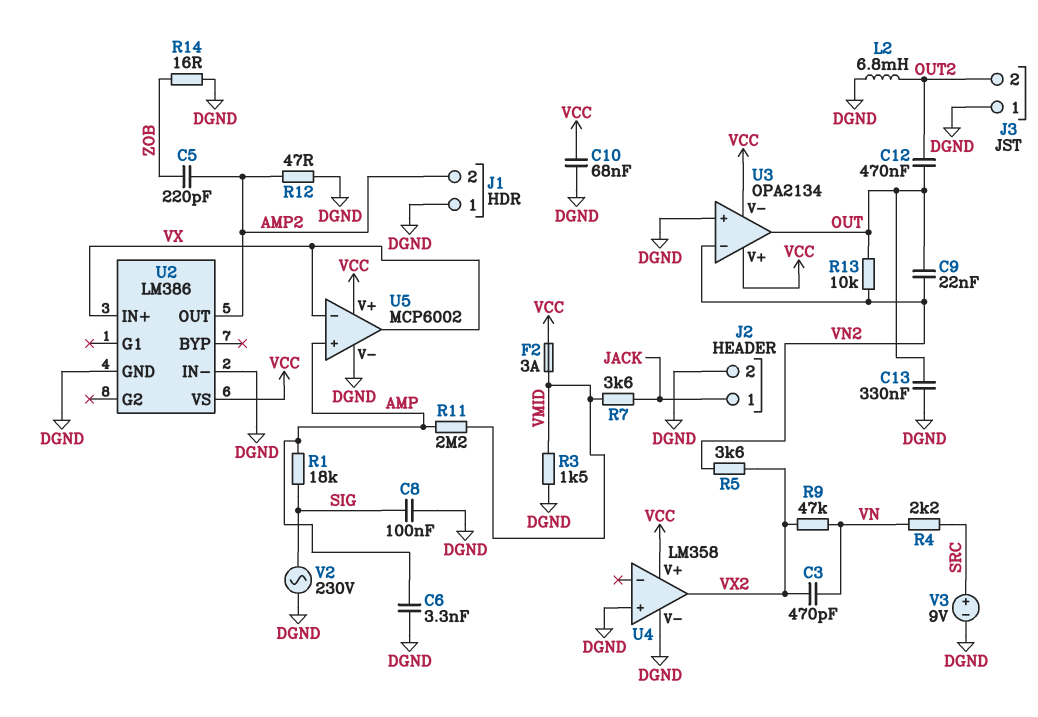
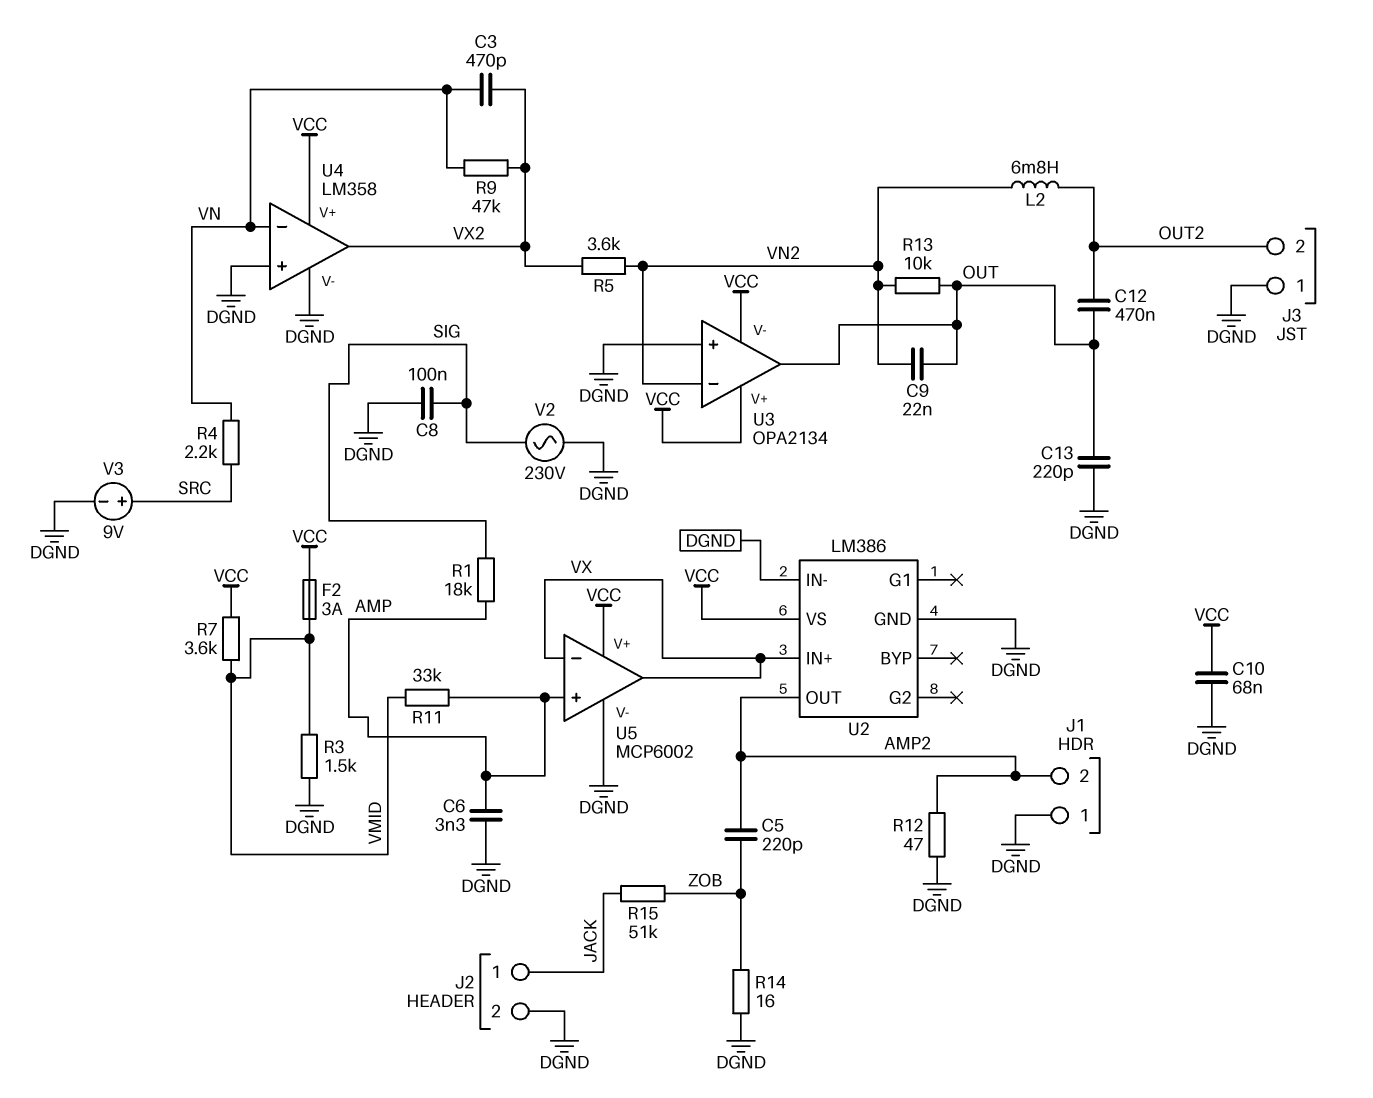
C13: 330nF (DGND, OUT) -> 220pF (DGND, OUT)
L2: 6.8mH (DGND, OUT2) -> 6.8mH (OUT2, VN2)
R7: 3.6k (JACK, VMID) -> 3.6k (VCC, VMID)
R11: 2.2M (AMP, VMID) -> 33k (AMP, VMID)
R15: none -> 51k (JACK, ZOB)
U4 pin in-: none -> VN

